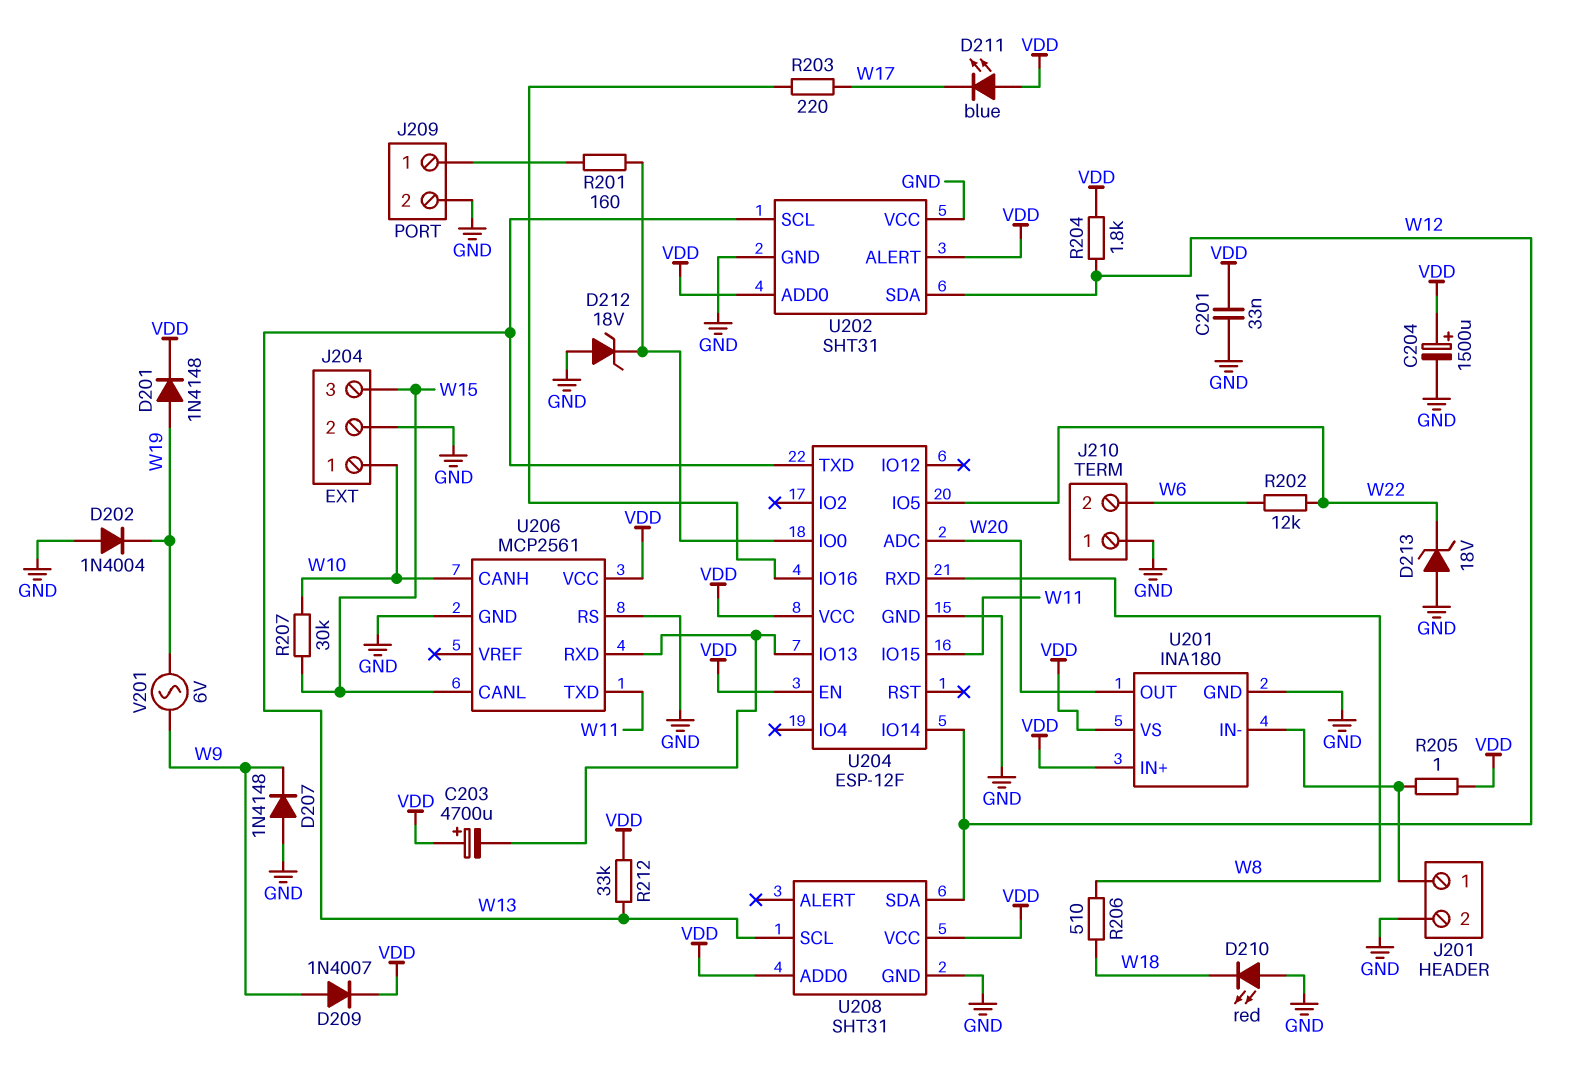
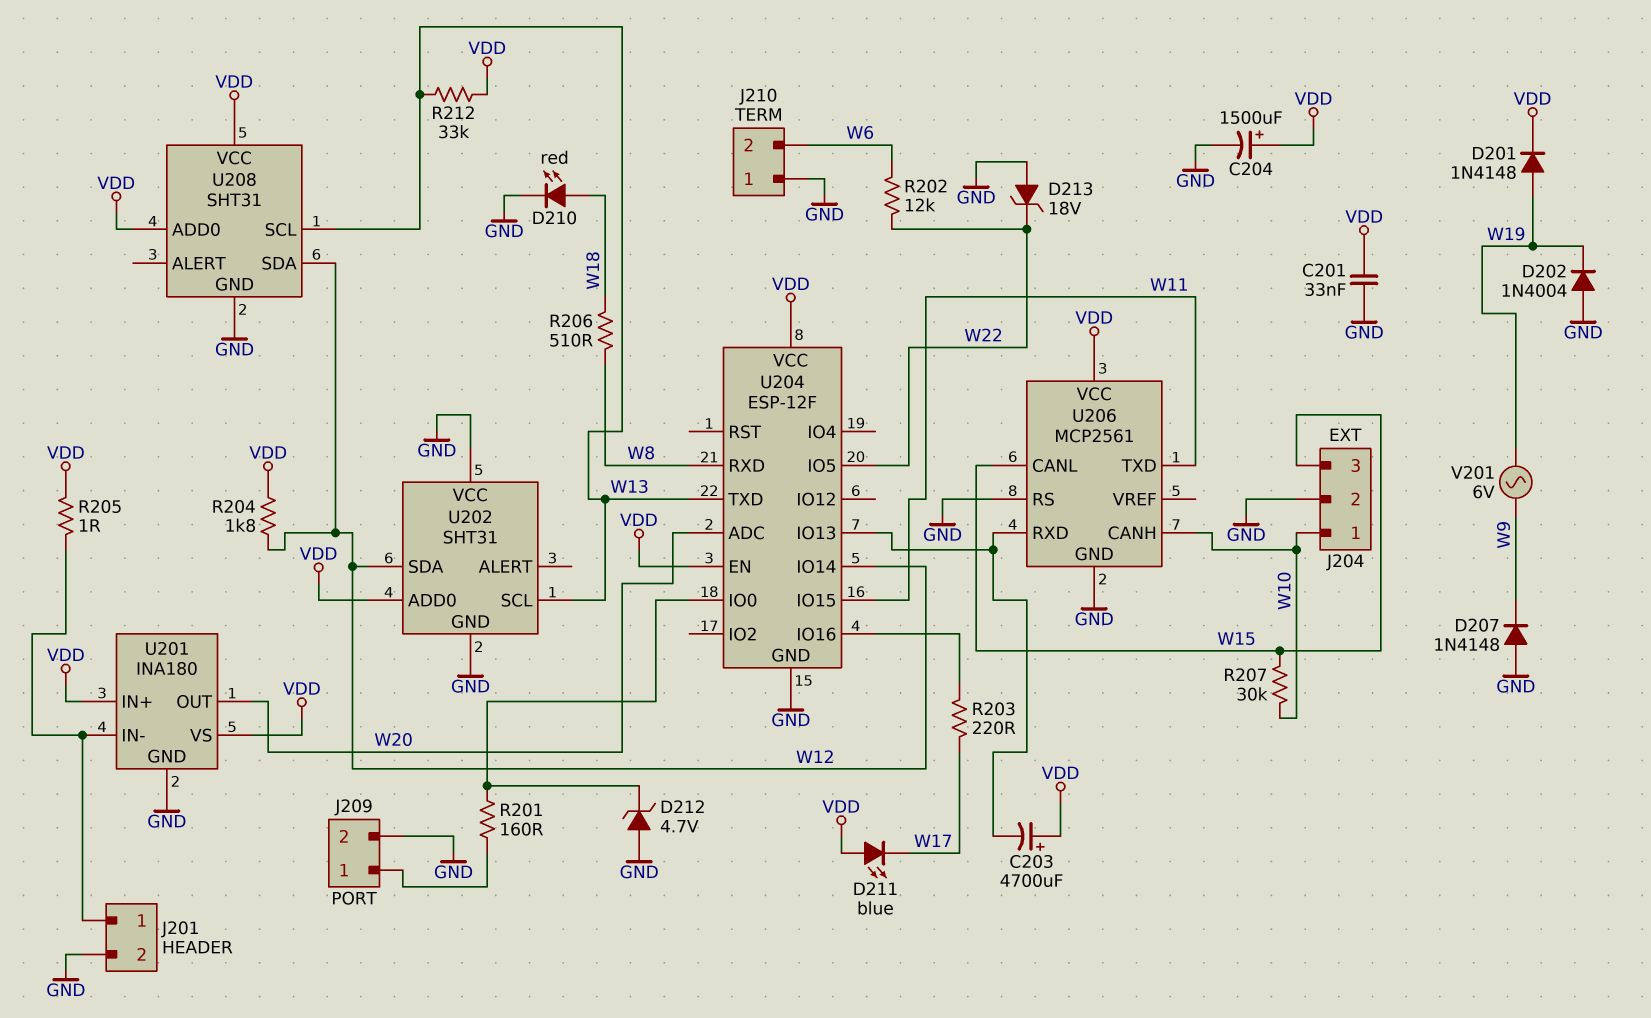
D209: diode 1N4007 (A W9, K VDD) -> none
D210: LED red (A GND, K W18) -> LED red (A W18, K GND)
D212: zener 18V (A GND, K U204/IO0) -> zener 4.7V (A GND, K U204/IO0)
U202 pin ALERT: VDD -> none

